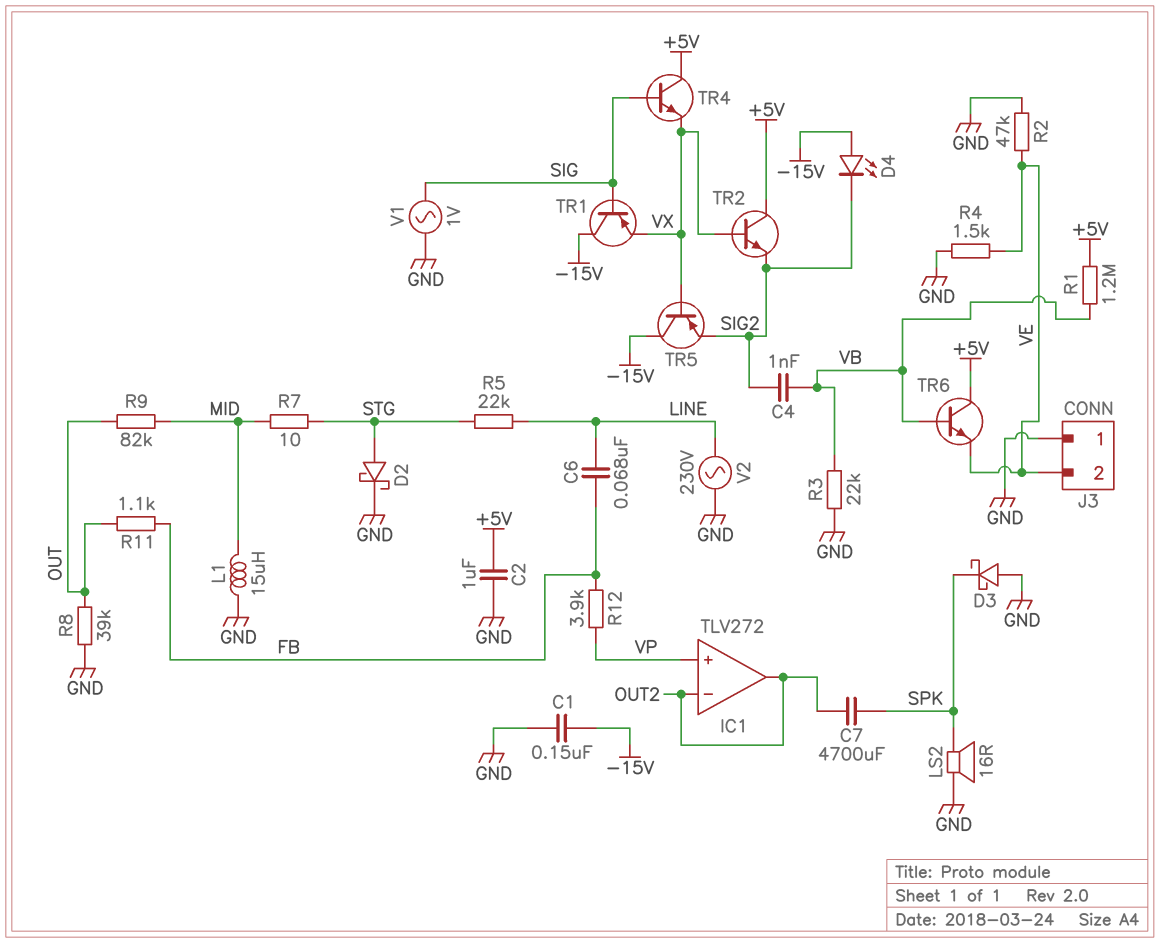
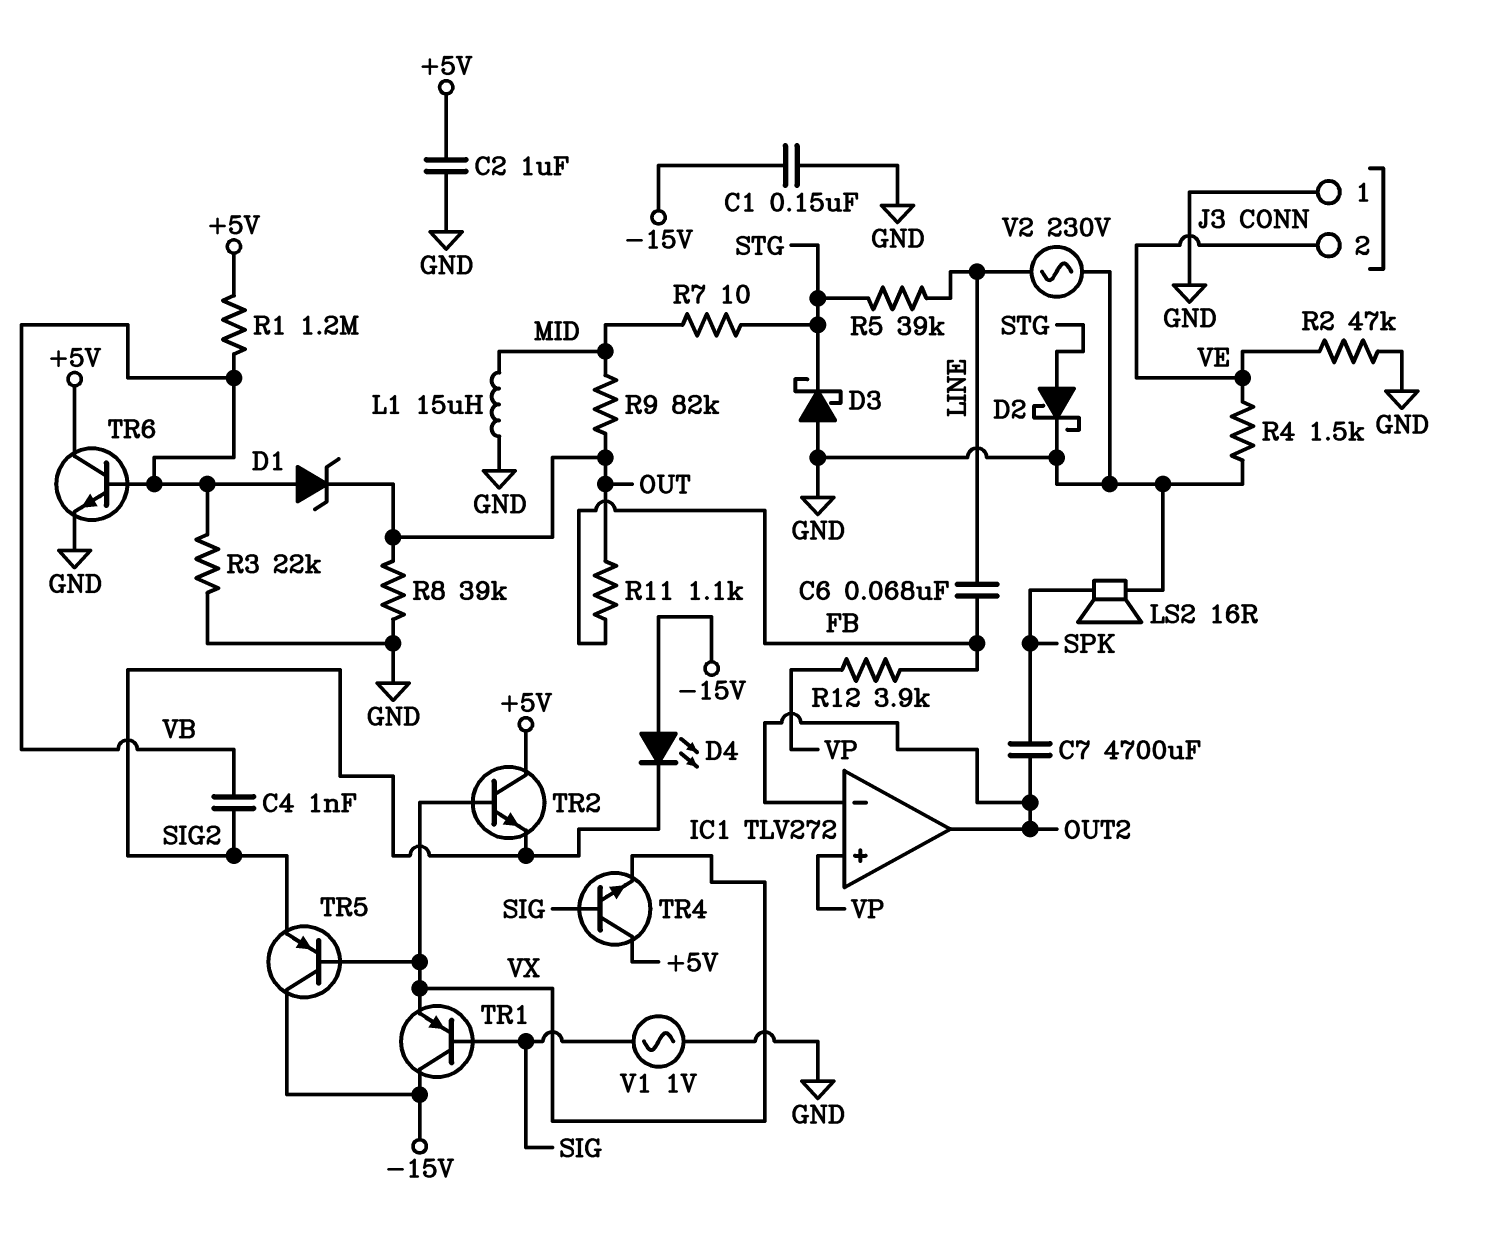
D1: none -> zener (A VB, K OUT)
D3: schottky (A GND, K SPK) -> schottky (A GND, K STG)
R5: 22k (LINE, STG) -> 39k (LINE, STG)
TR6: NPN (B VB, C +5V, E VE) -> NPN (B VB, C +5V, E GND)

